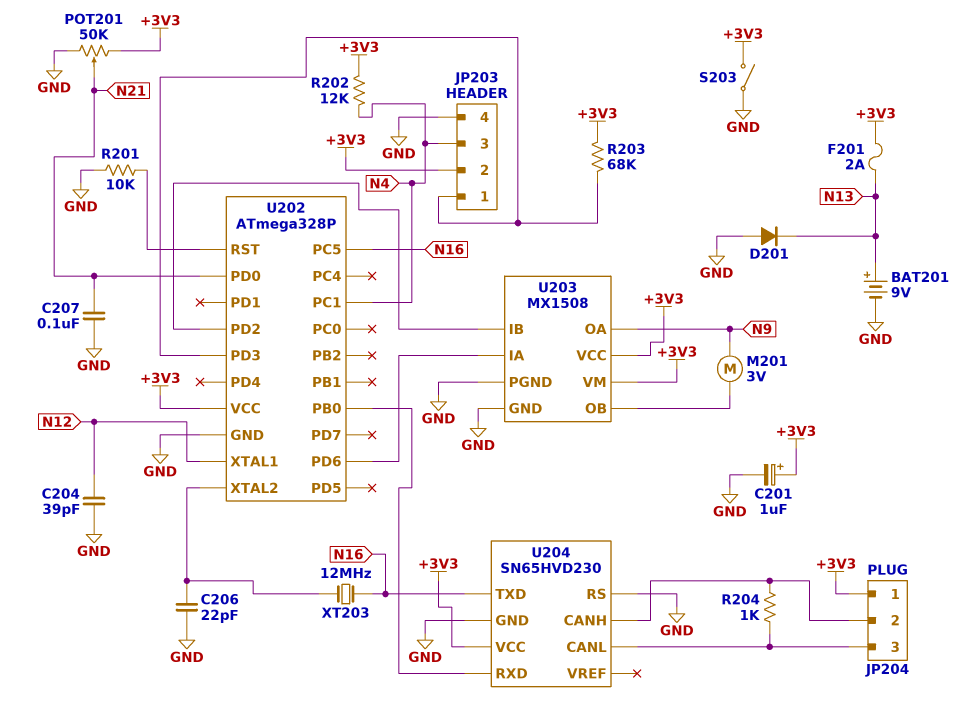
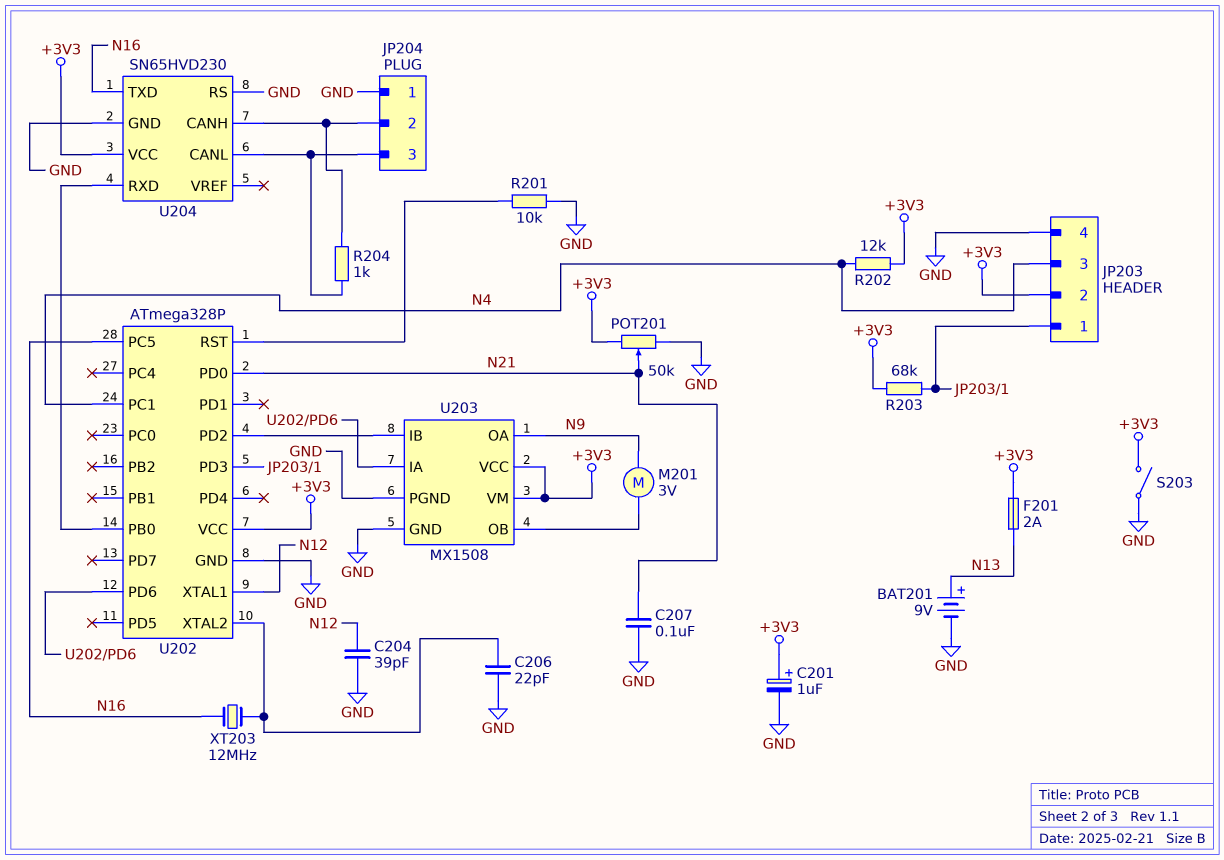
D201: diode (A GND, K N13) -> none
JP204 pin 1: +3V3 -> GND

